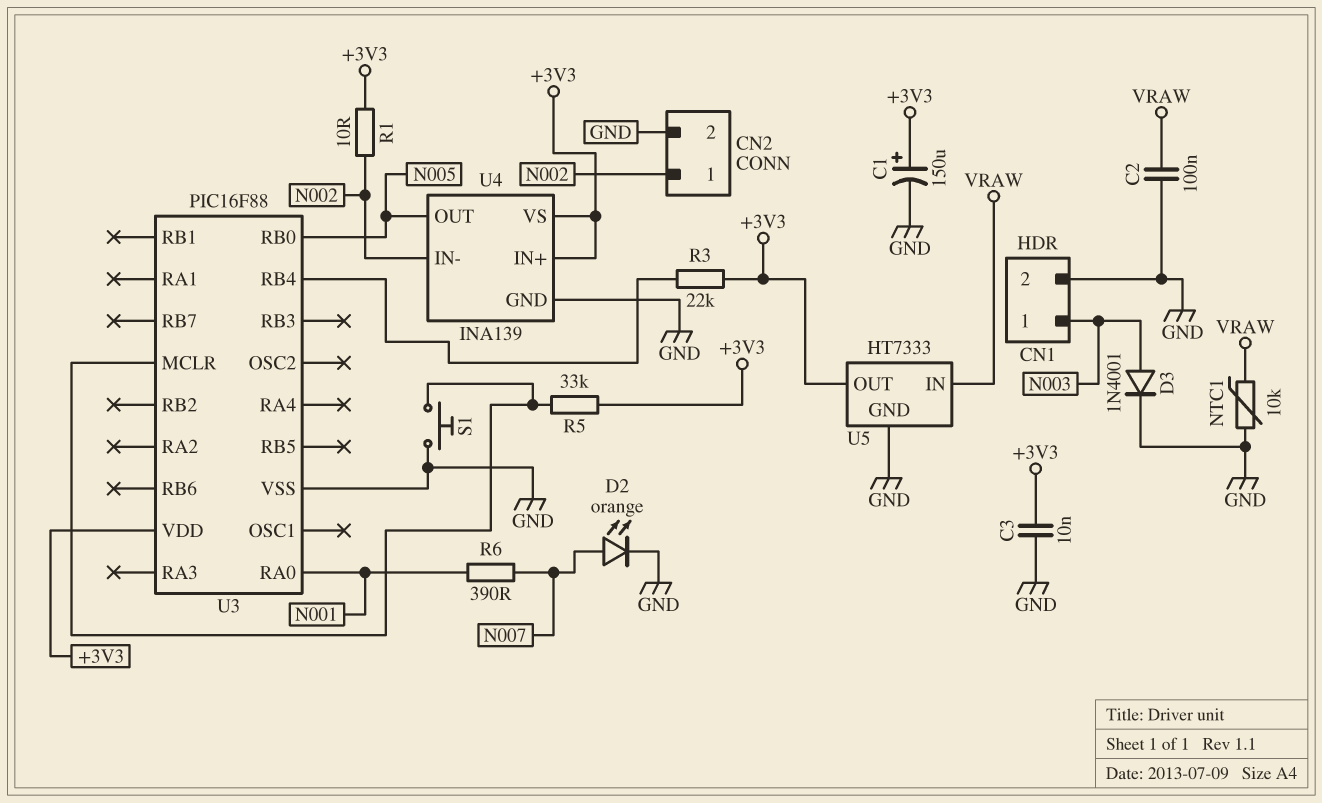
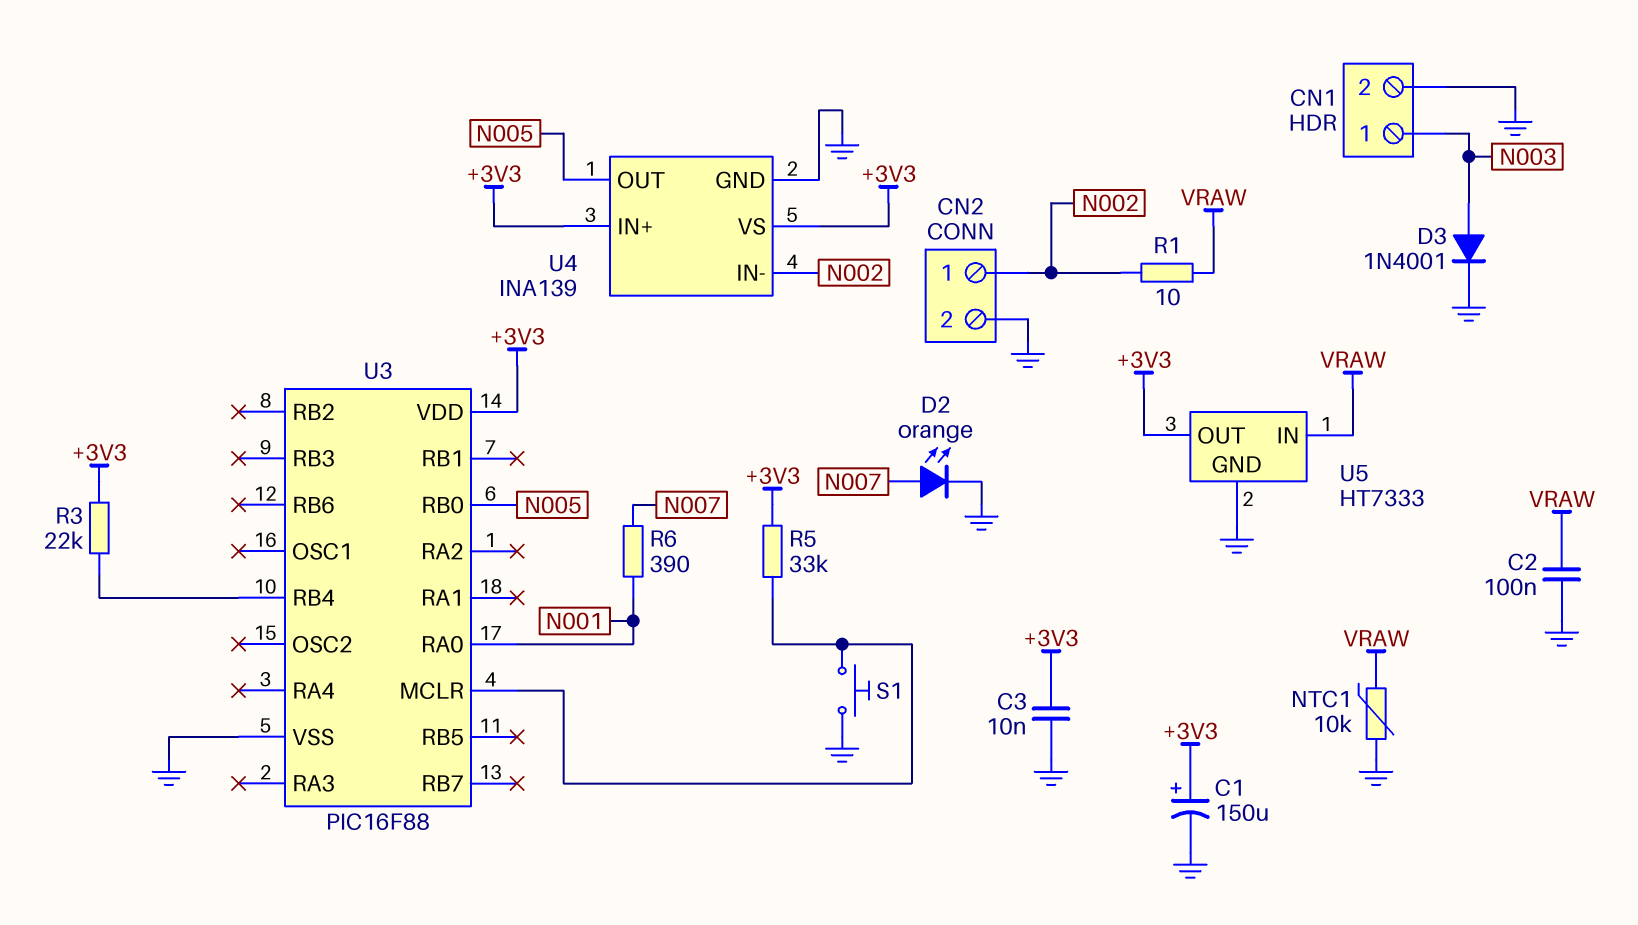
R1: 10 (+3V3, N002) -> 10 (N002, VRAW)

